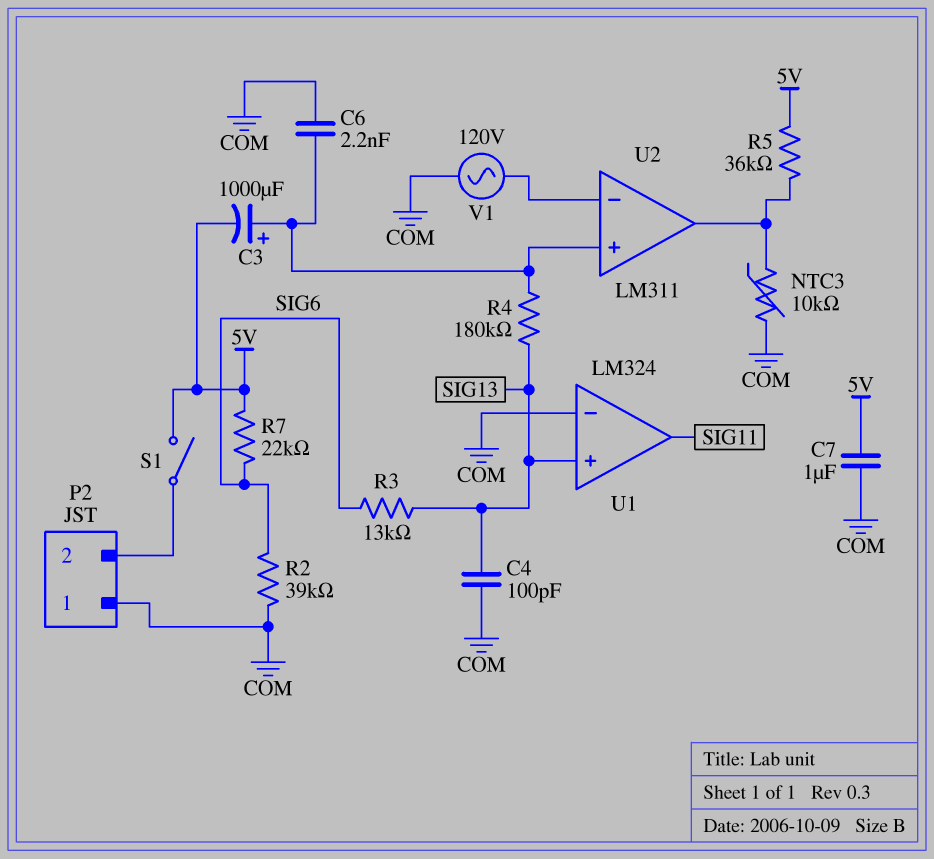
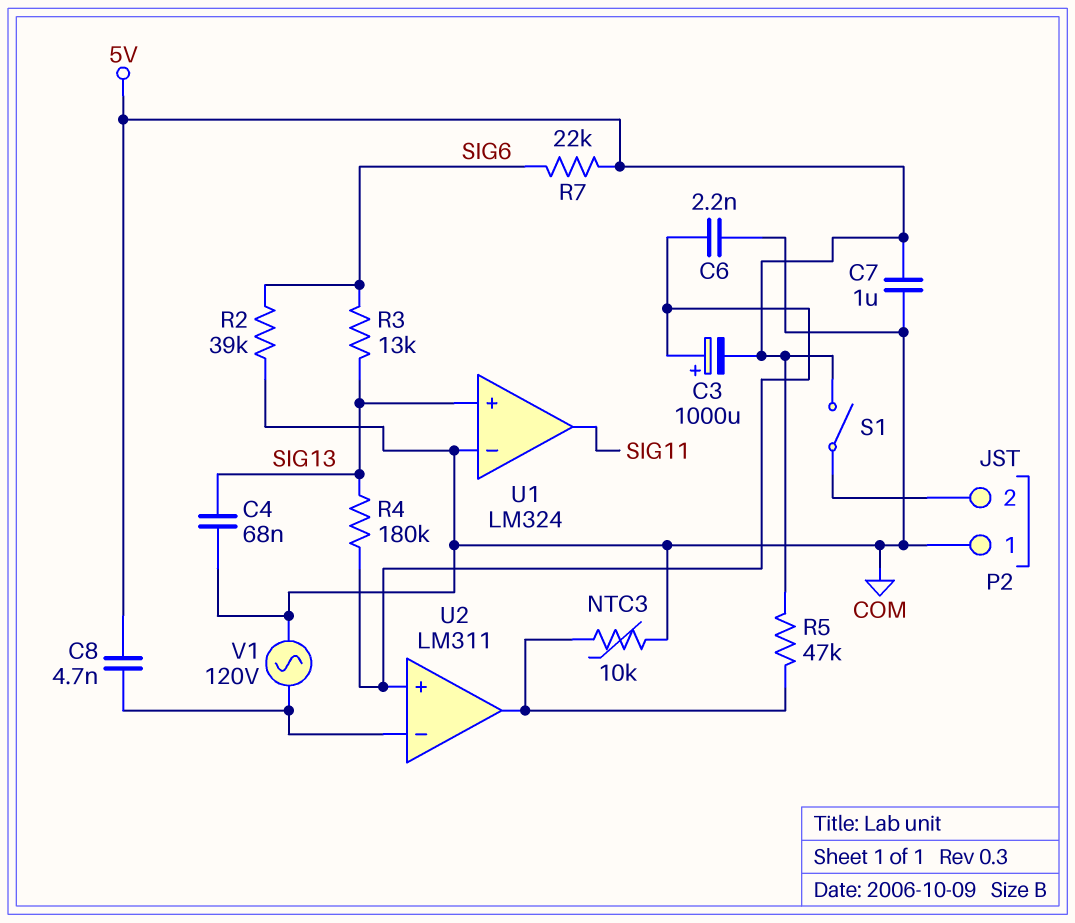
C4: 100pF (COM, SIG13) -> 68nF (COM, SIG13)
C8: none -> 4.7nF (5V, U2/in-)
R5: 36k (5V, U2/out) -> 47k (5V, U2/out)

